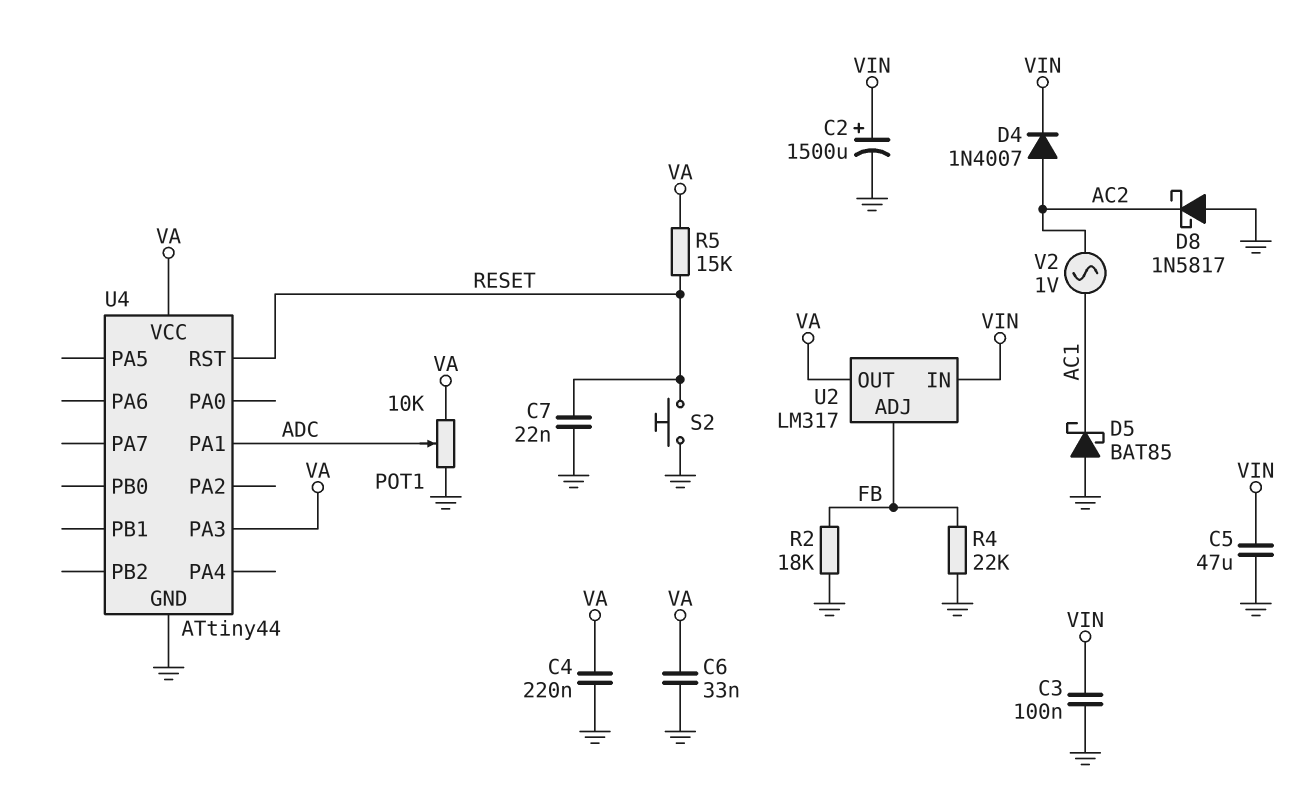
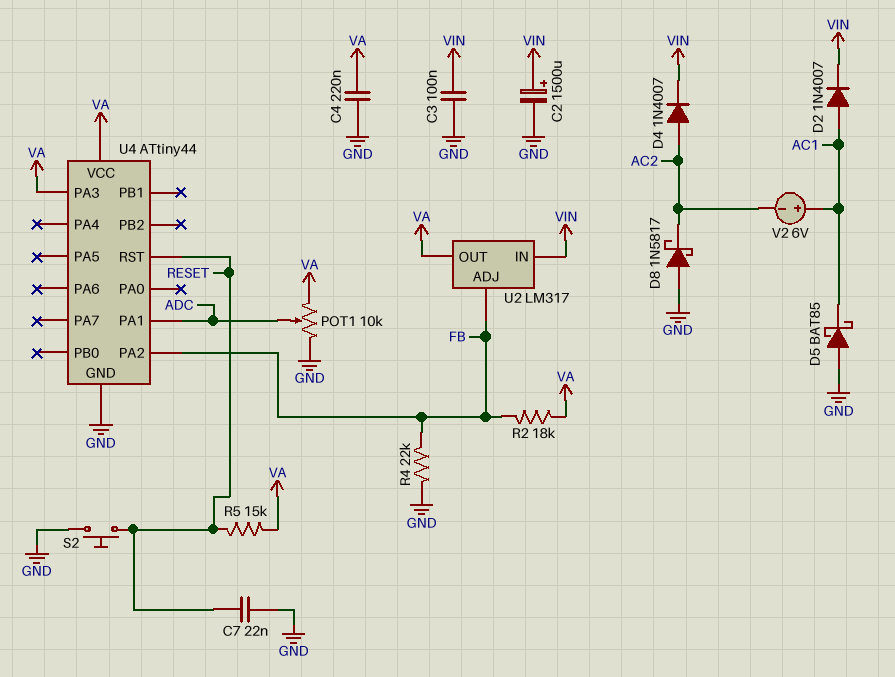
C5: 47uF (GND, VIN) -> none
C6: 33nF (GND, VA) -> none
D2: none -> diode 1N4007 (A AC1, K VIN)
R2: 18k (FB, GND) -> 18k (FB, VA)
U4 pin PA2: none -> FB
V2: AC 1V (AC1, AC2) -> 6V (plus AC1, minus AC2)

